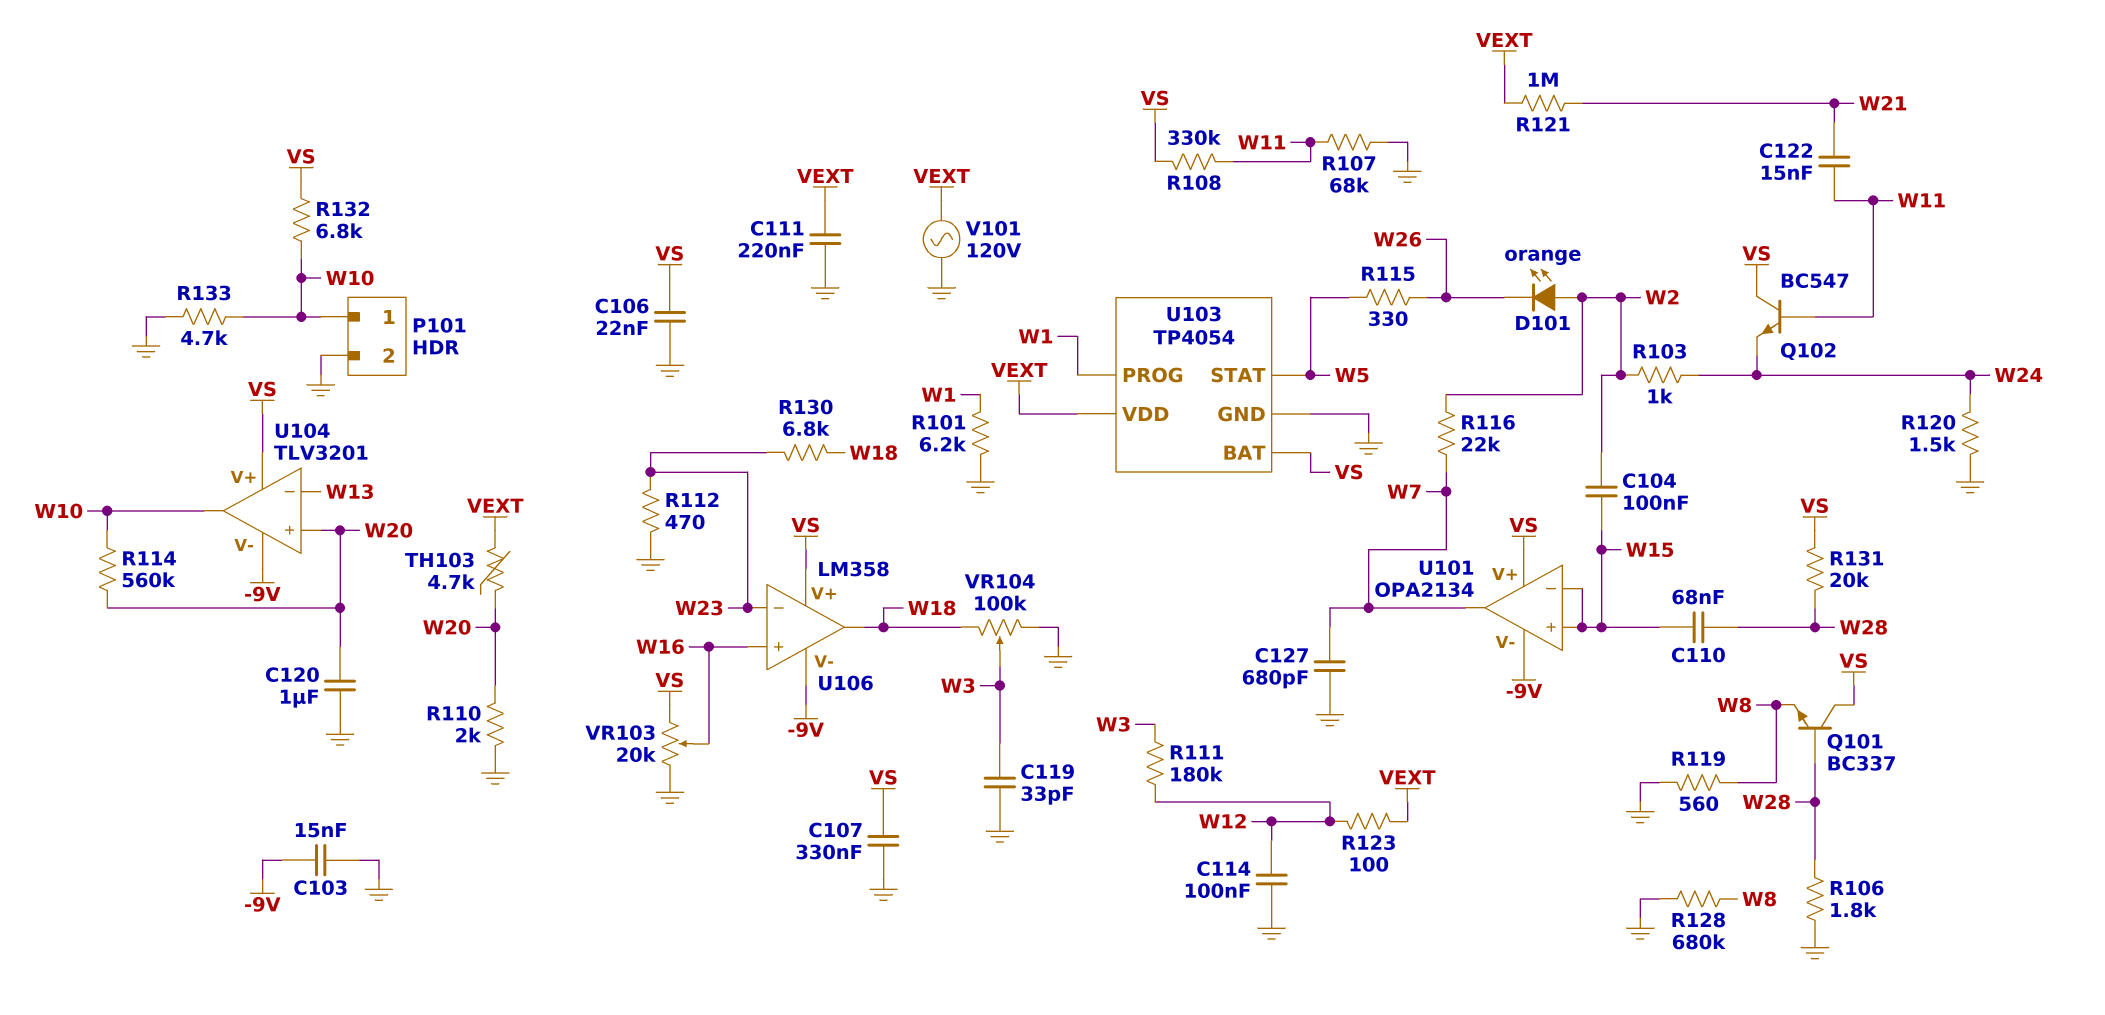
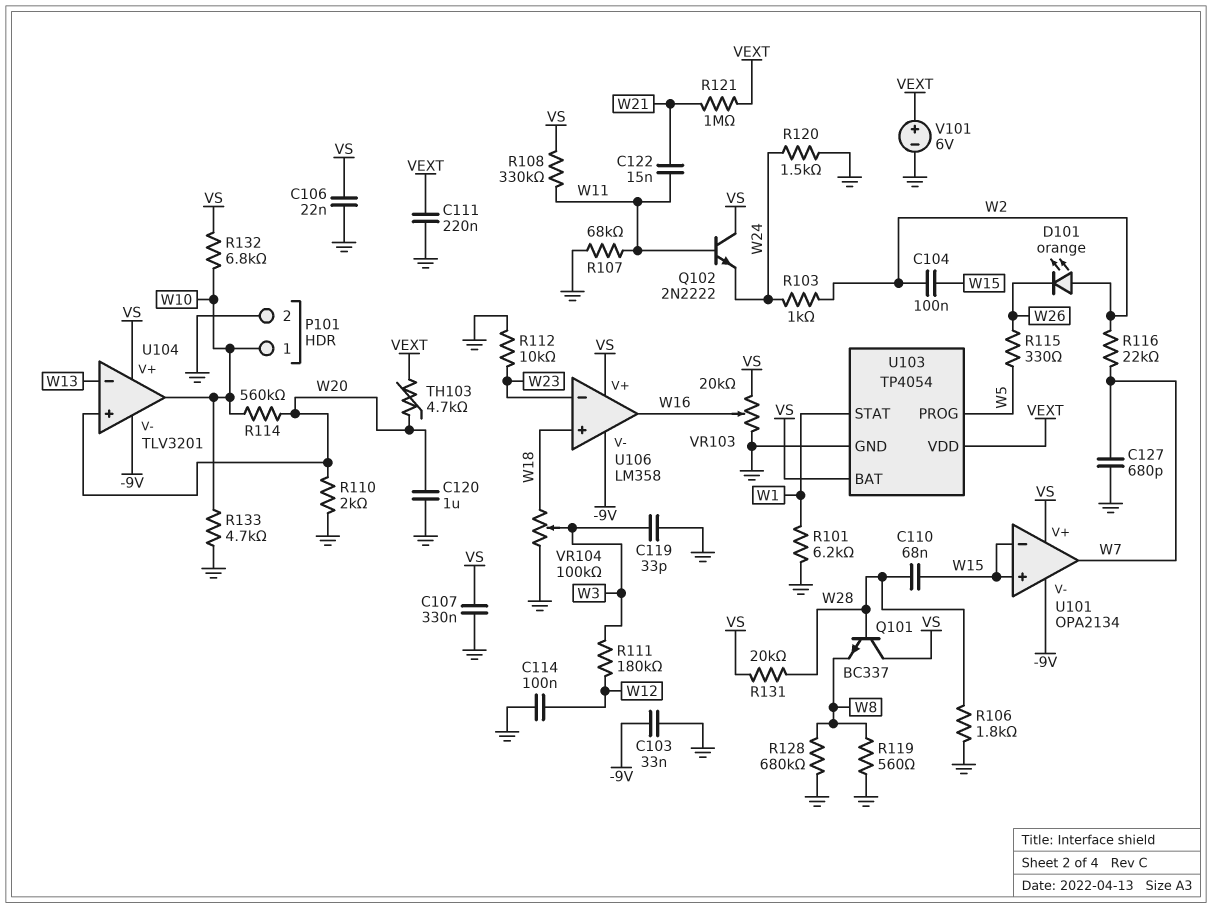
C103: 15nF (-9V, GND) -> 33nF (-9V, GND)
Q102: NPN BC547 (B W11, C VS, E W24) -> NPN 2N2222 (B W11, C VS, E W24)
R112: 470 (GND, W23) -> 10k (GND, W23)
R123: 100 (VEXT, W12) -> none
R130: 6.8k (W18, W23) -> none
U103 pin PROG: W1 -> W5
U103 pin STAT: W5 -> W1
U106 pin in+: W16 -> W18
U106 pin out: W18 -> W16
V101: AC 120V (GND, VEXT) -> 6V (plus VEXT, minus GND)

